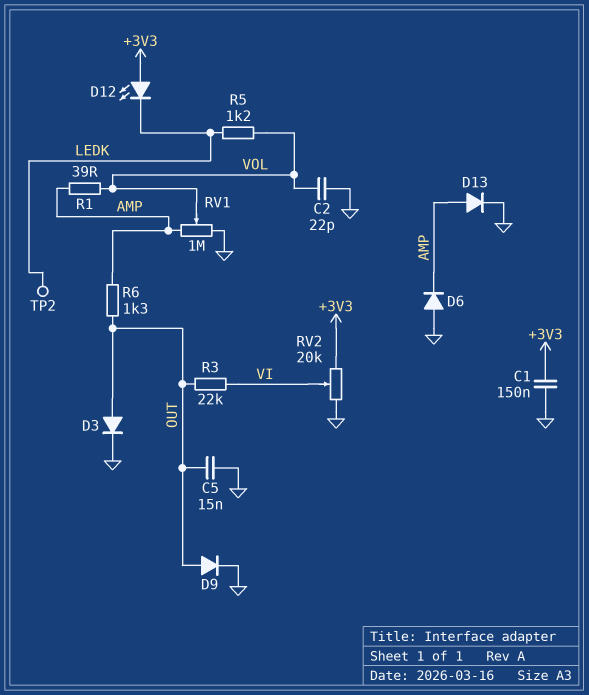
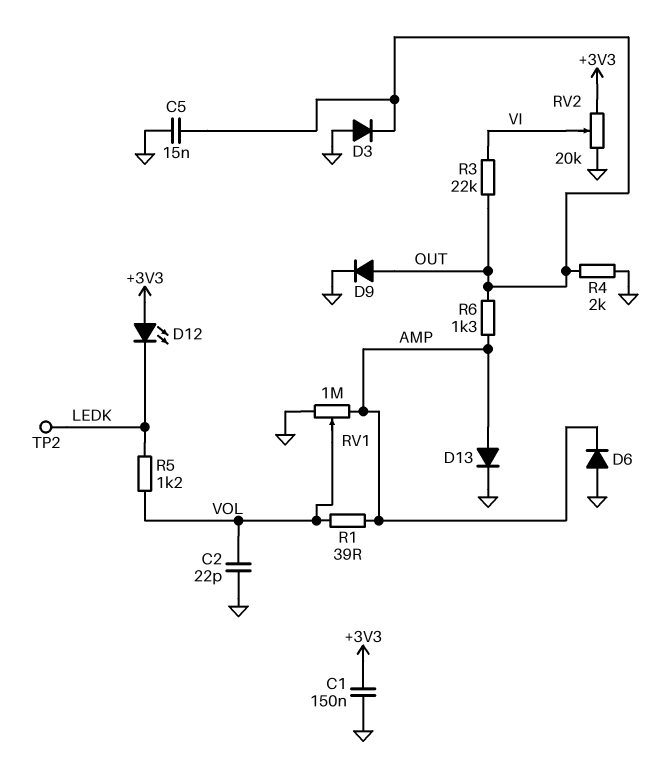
D3: diode (A OUT, K GND) -> diode (A GND, K OUT)
R4: none -> 2k (GND, OUT)

